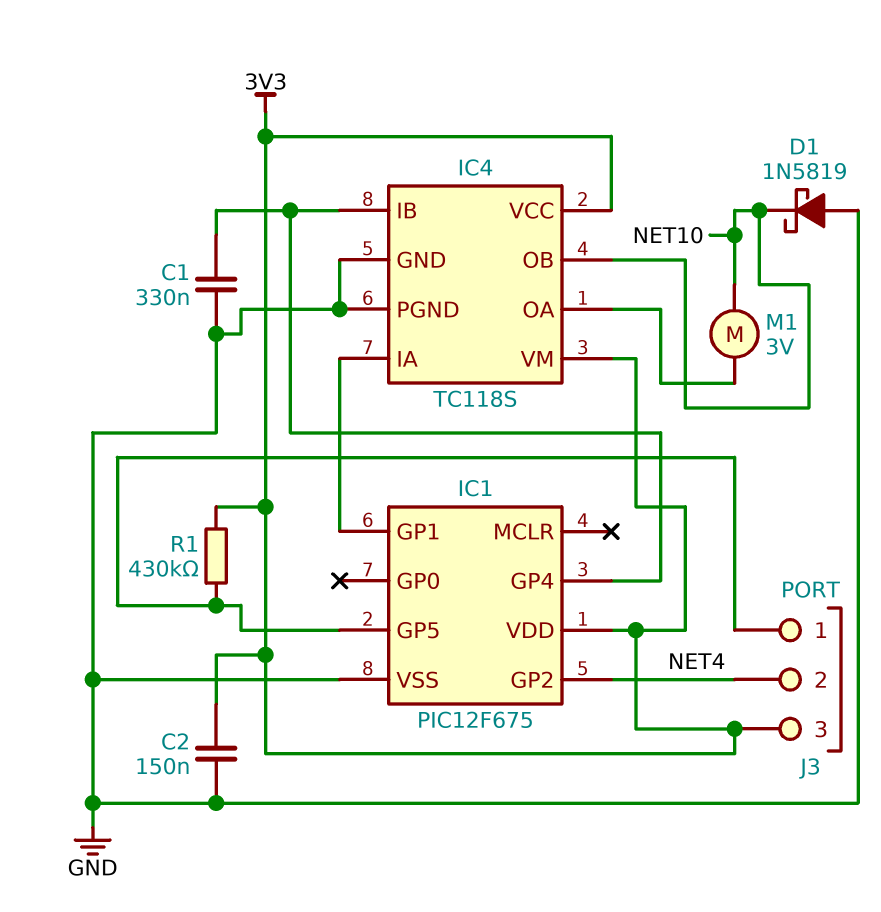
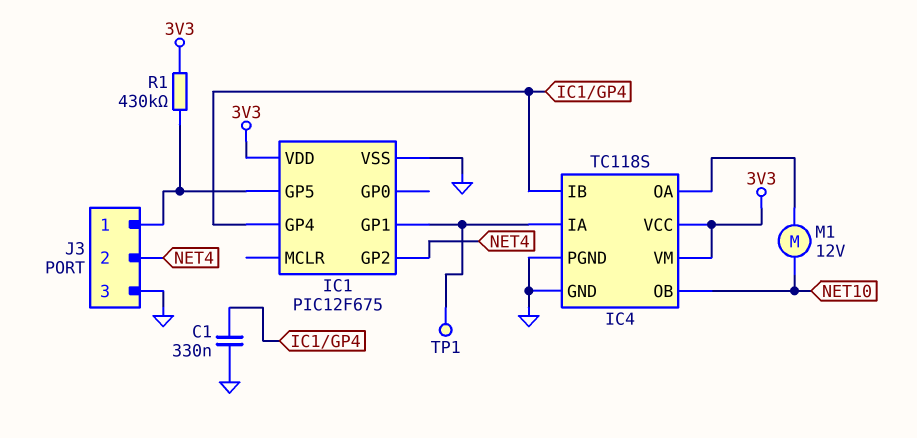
C2: 150nF (3V3, GND) -> none
D1: schottky 1N5819 (A GND, K NET10) -> none
J3 pin 3: 3V3 -> GND
M1: motor 3V (IC4/OA, NET10) -> motor 12V (IC4/OA, NET10)
TP1: none -> test point (IC1/GP1)

